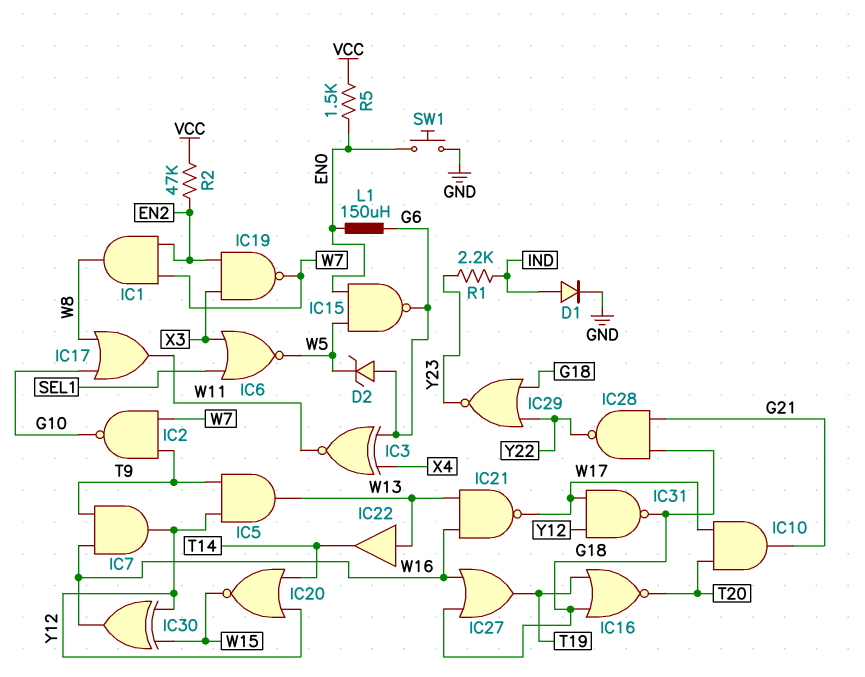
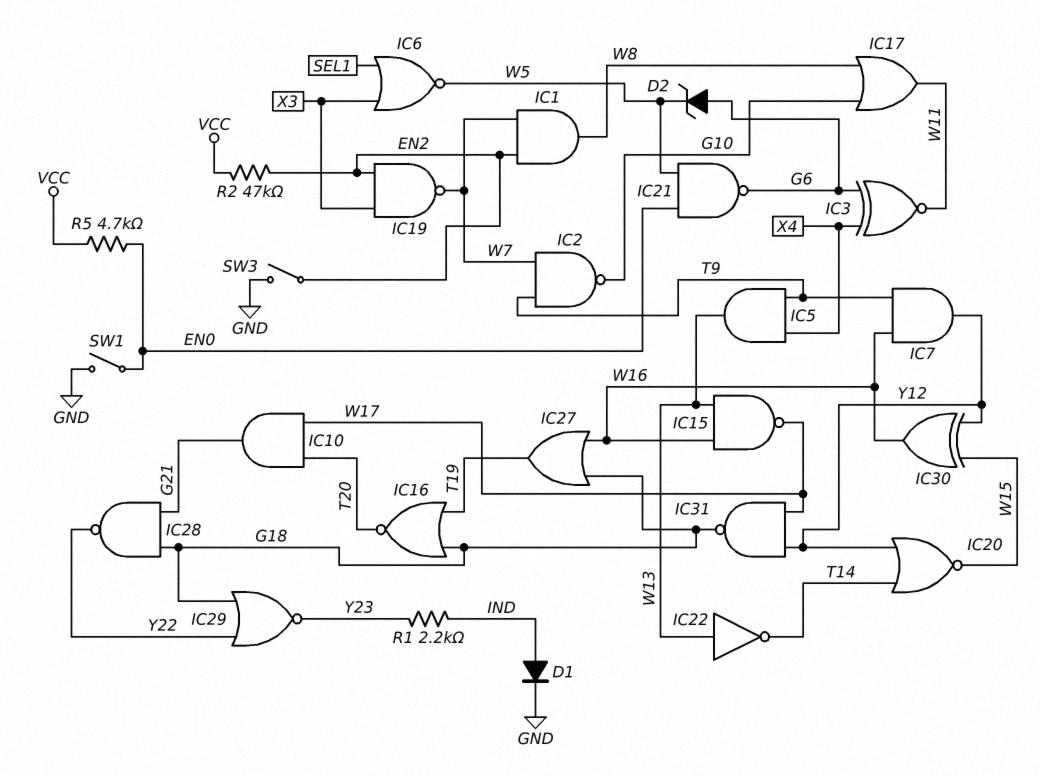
IC5: AND (in T9, in Y12, out W13) -> AND (in T9, in X4, out W13)
IC15: NAND (in EN0, in W5, out G6) -> NAND (in W13, in W16, out W17)
IC21: NAND (in W13, in W16, out W17) -> NAND (in EN0, in W5, out G6)
IC22: buffer (in W13, out T14) -> NOT (in W13, out T14)
L1: 150uH (EN0, G6) -> none
R5: 1.5k (EN0, VCC) -> 4.7k (EN0, VCC)
SW1: button (EN0, GND) -> switch (EN0, GND)
SW3: none -> switch (EN2, GND)

